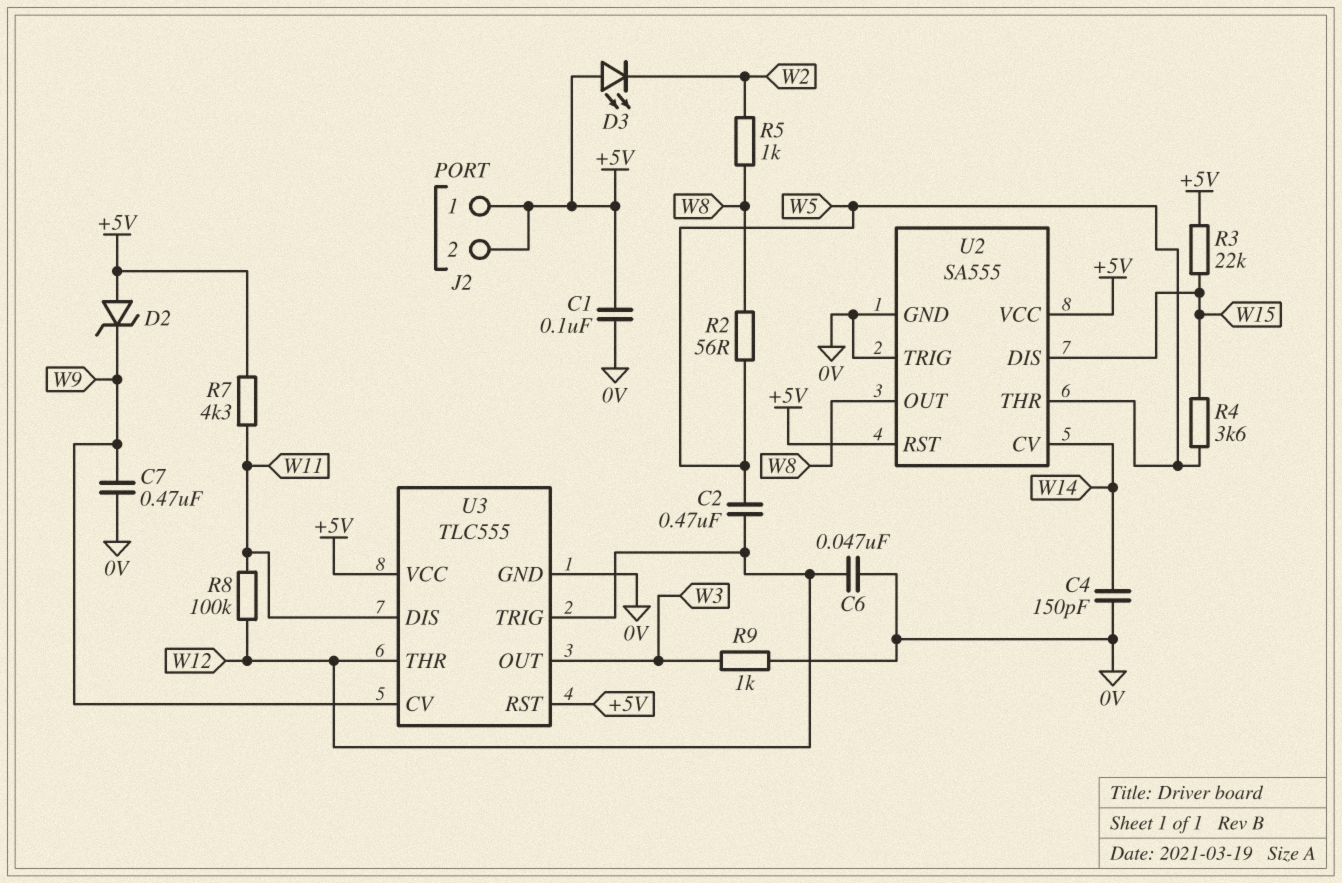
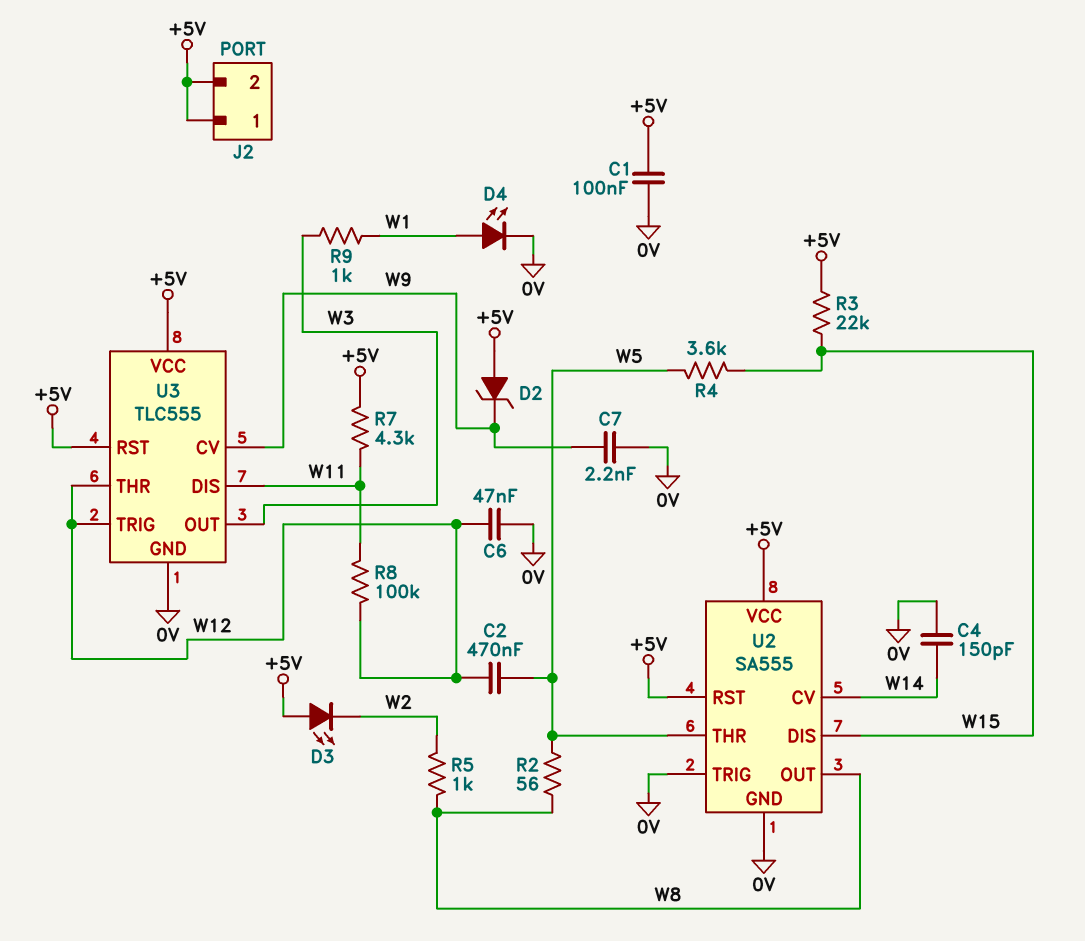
C7: 470nF (0V, W9) -> 2.2nF (0V, W9)
D4: none -> LED (A W1, K 0V)
R9: 1k (0V, W3) -> 1k (W1, W3)

